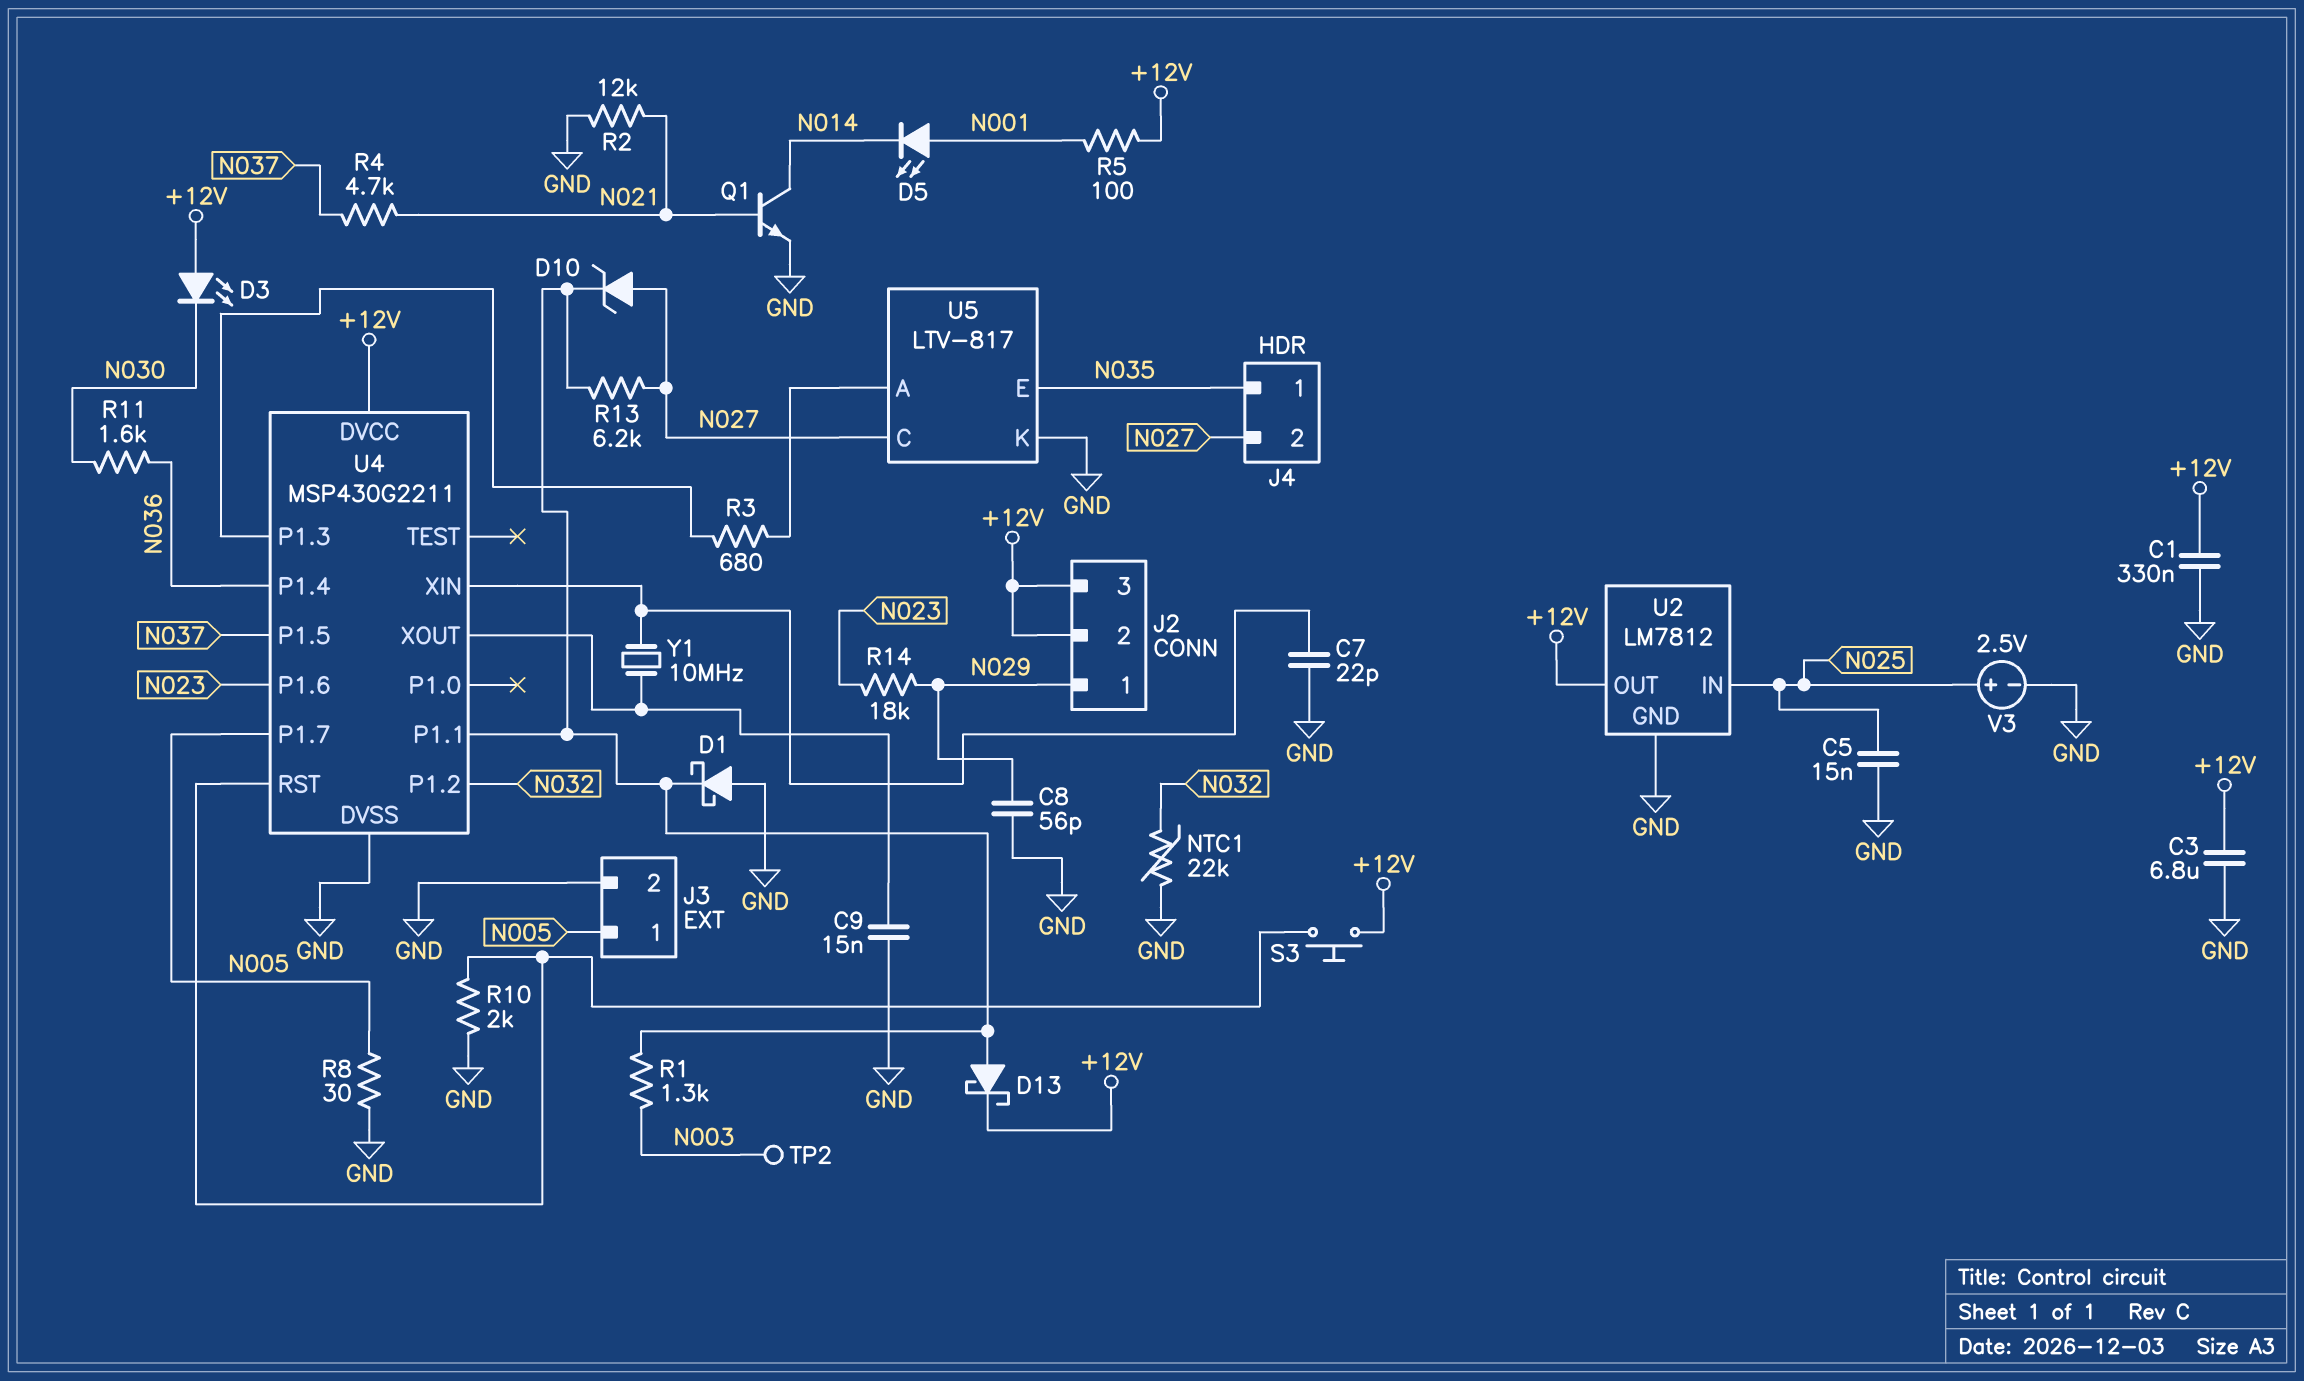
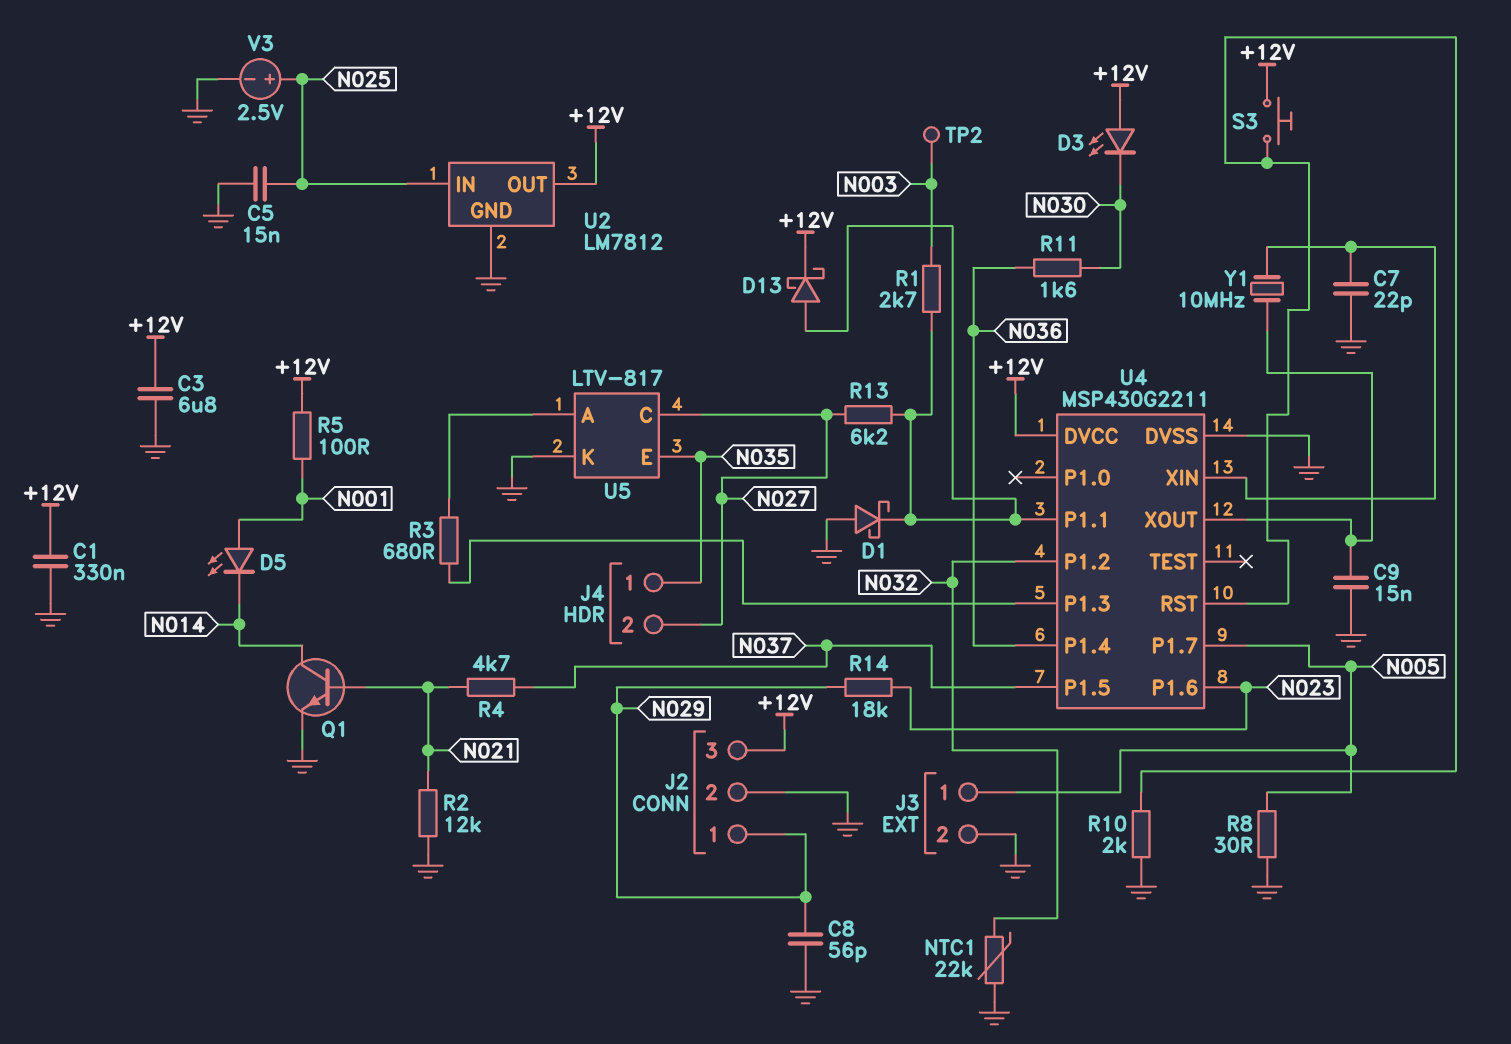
D10: zener (A N027, K U4/P1.1) -> none
J2 pin 2: +12V -> GND
R1: 1.3k (N003, U4/P1.1) -> 2.7k (N003, U4/P1.1)

